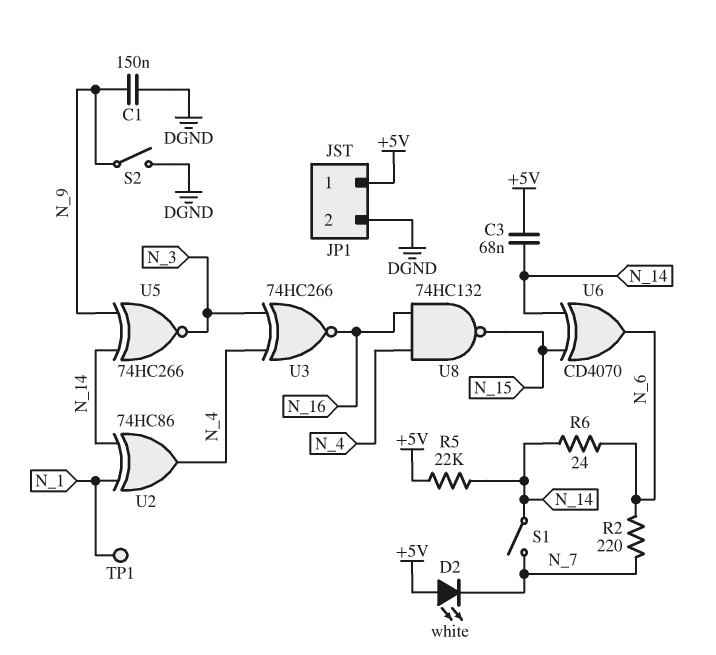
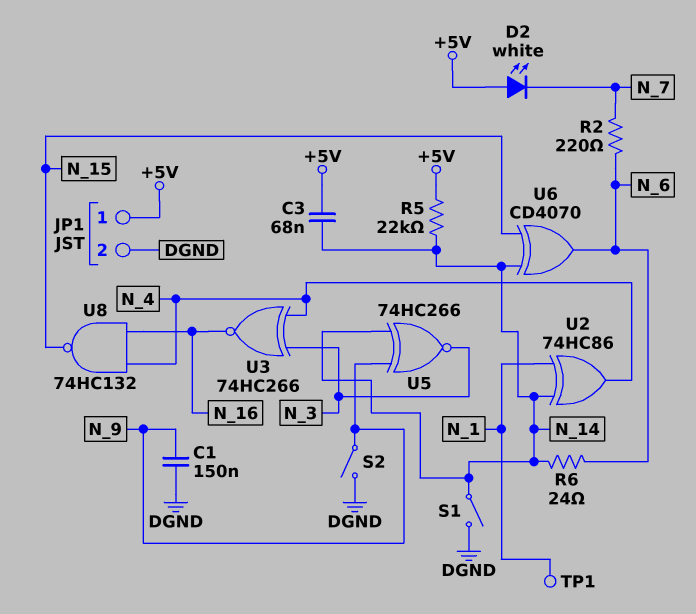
S1: switch (N_7, N_14) -> switch (DGND, N_14)

